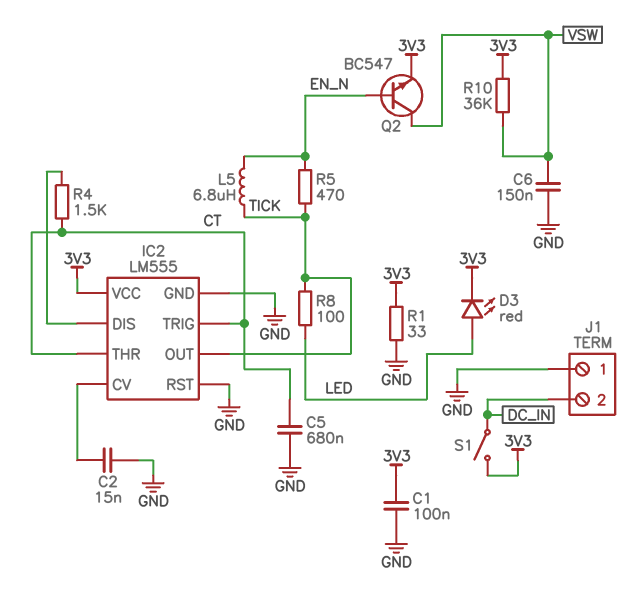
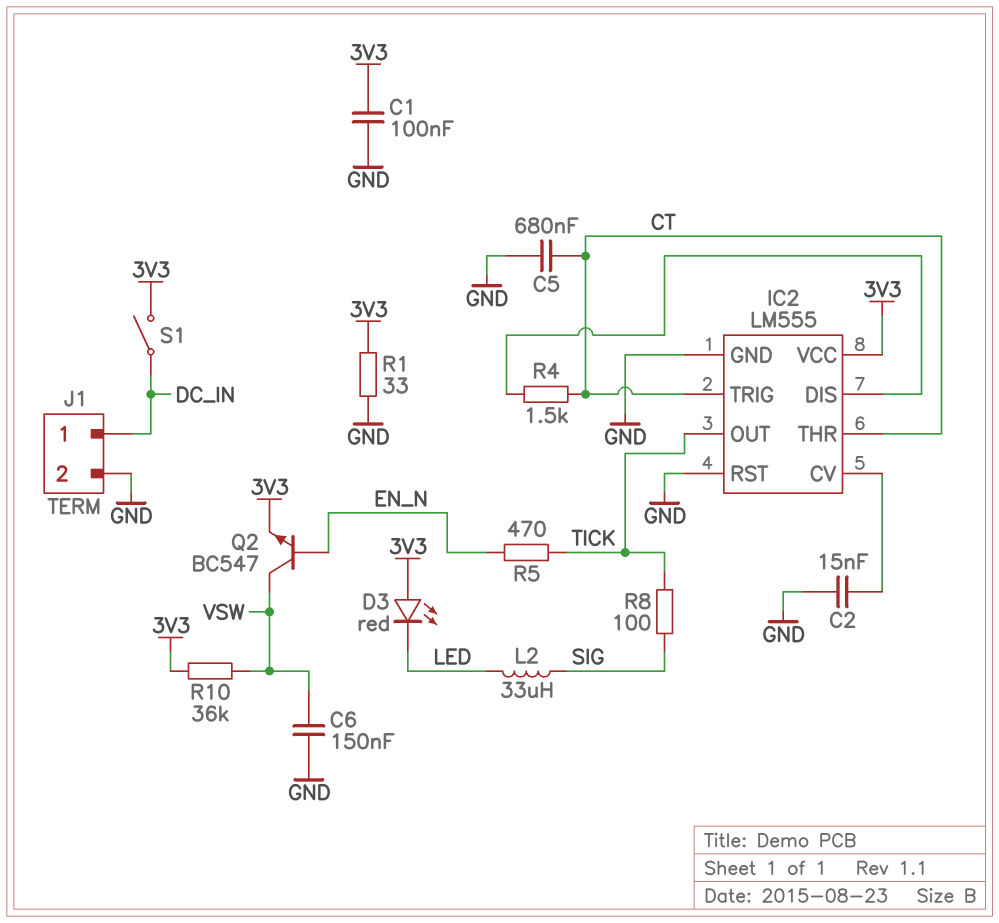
D3: LED red (A LED, K 3V3) -> LED red (A 3V3, K LED)
J1 pin 1: GND -> DC_IN
J1 pin 2: DC_IN -> GND
L2: none -> 33uH (LED, SIG)
L5: 6.8uH (EN_N, TICK) -> none
R8: 100 (LED, TICK) -> 100 (SIG, TICK)

